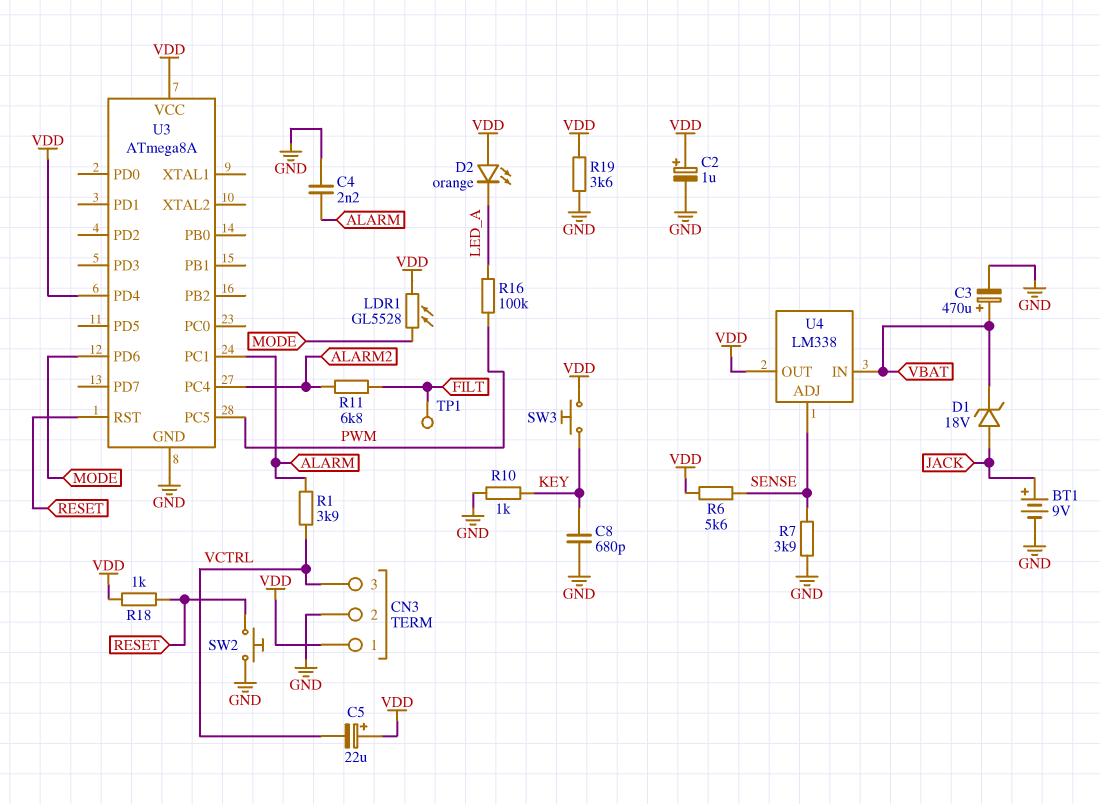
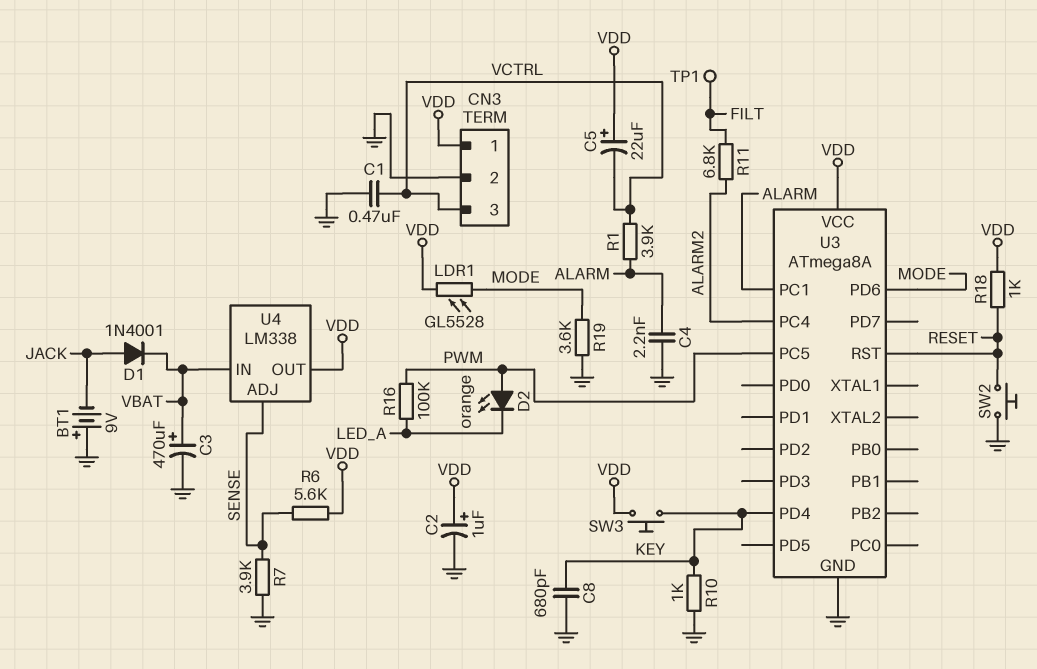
BT1: 9V (plus JACK, minus GND) -> 9V (plus GND, minus JACK)
C1: none -> 470nF (GND, VCTRL)
D1: zener 18V (A JACK, K VBAT) -> diode 1N4001 (A JACK, K VBAT)
D2: LED orange (A VDD, K LED_A) -> LED orange (A PWM, K LED_A)
R19: 3.6k (GND, VDD) -> 3.6k (GND, MODE)
U3 pin PD4: VDD -> KEY

